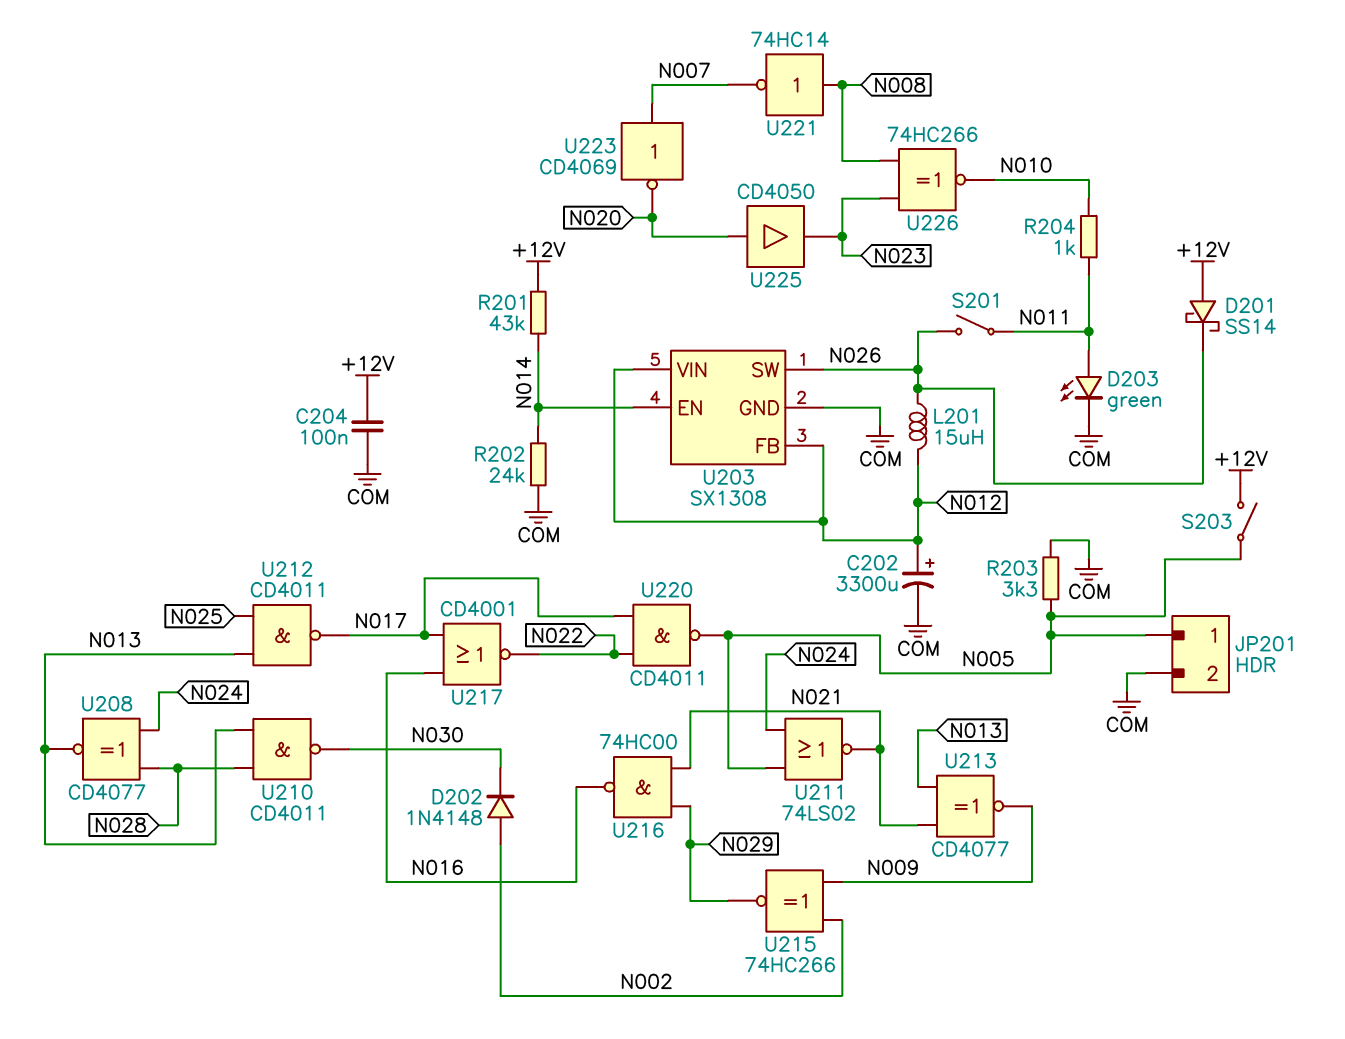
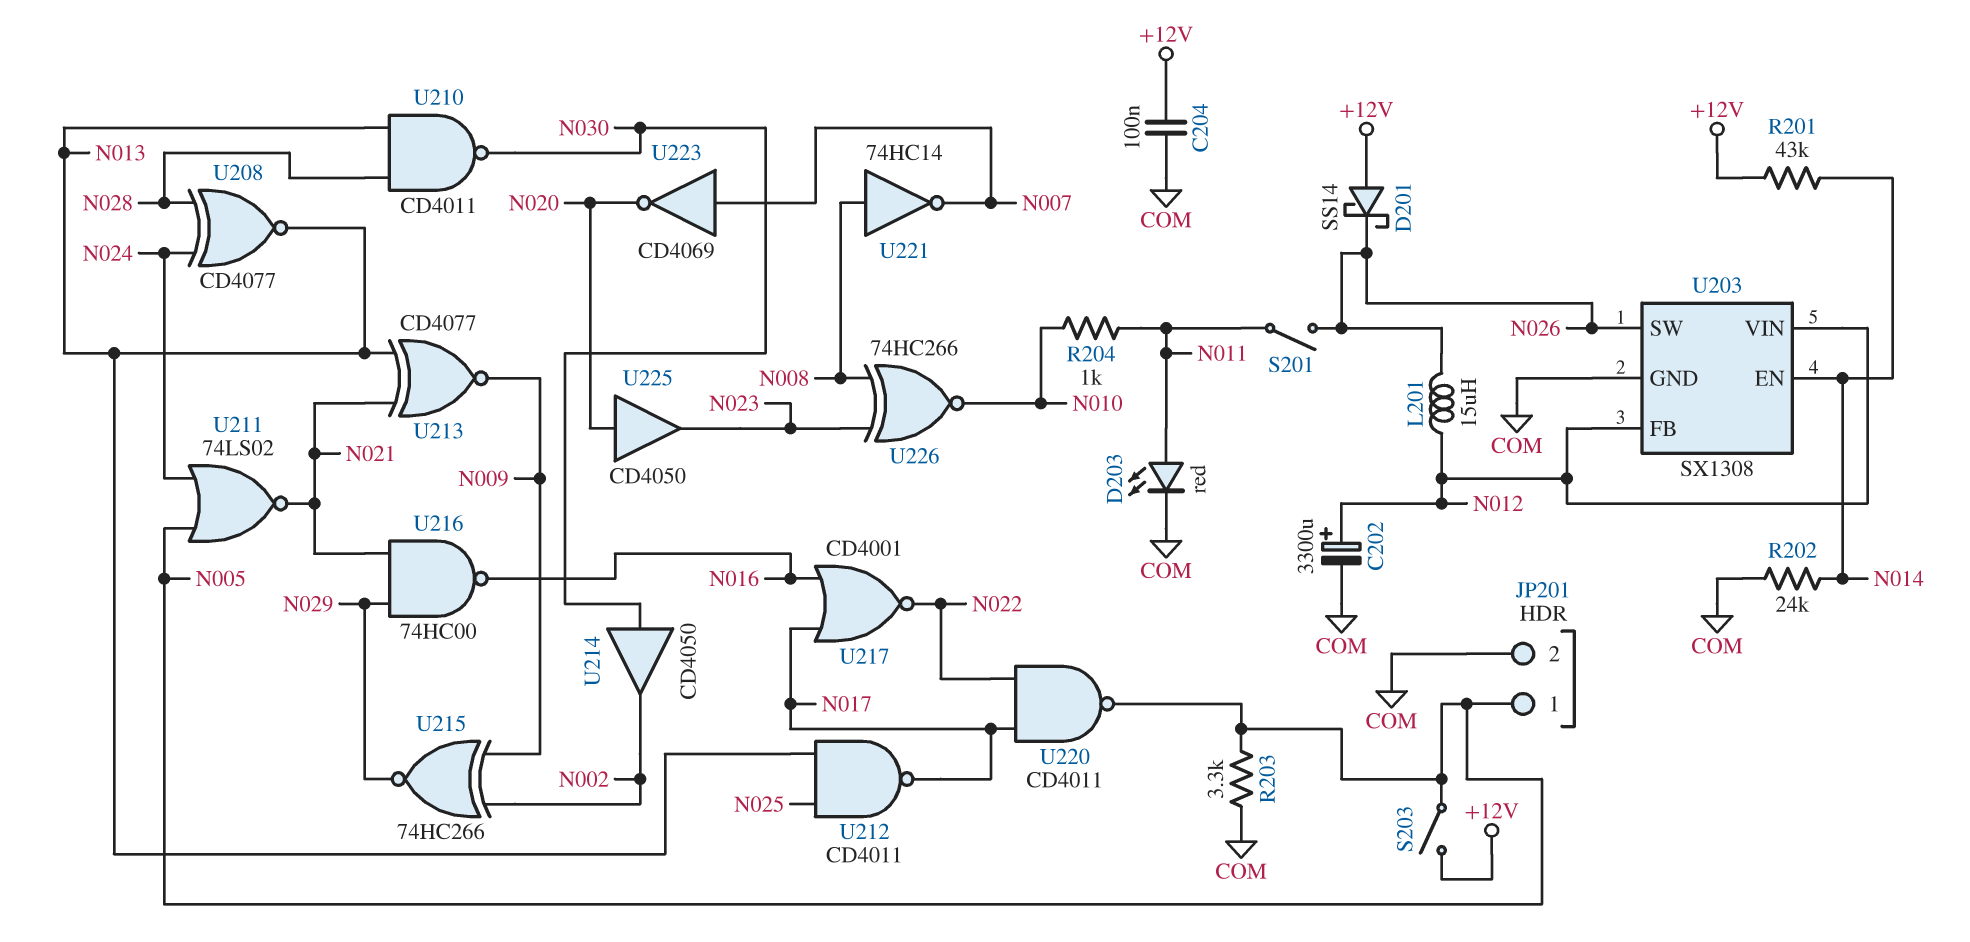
D202: diode 1N4148 (A N002, K N030) -> none
D203: LED green (A N011, K COM) -> LED red (A N011, K COM)
U214: none -> buffer CD4050 (in N030, out N002)

